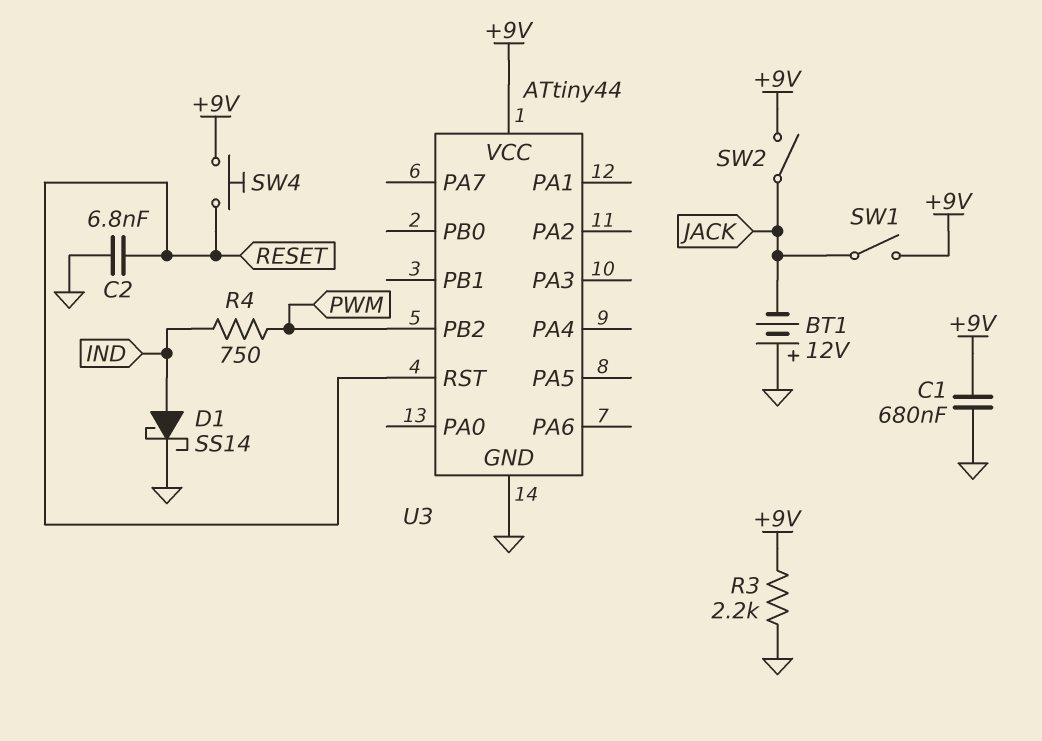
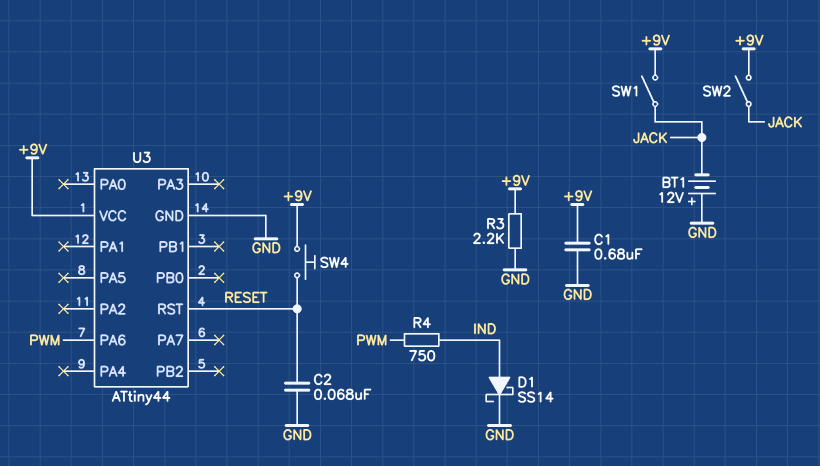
C2: 6.8nF (GND, RESET) -> 68nF (GND, RESET)
U3 pin PA6: none -> PWM
U3 pin PB2: PWM -> none

